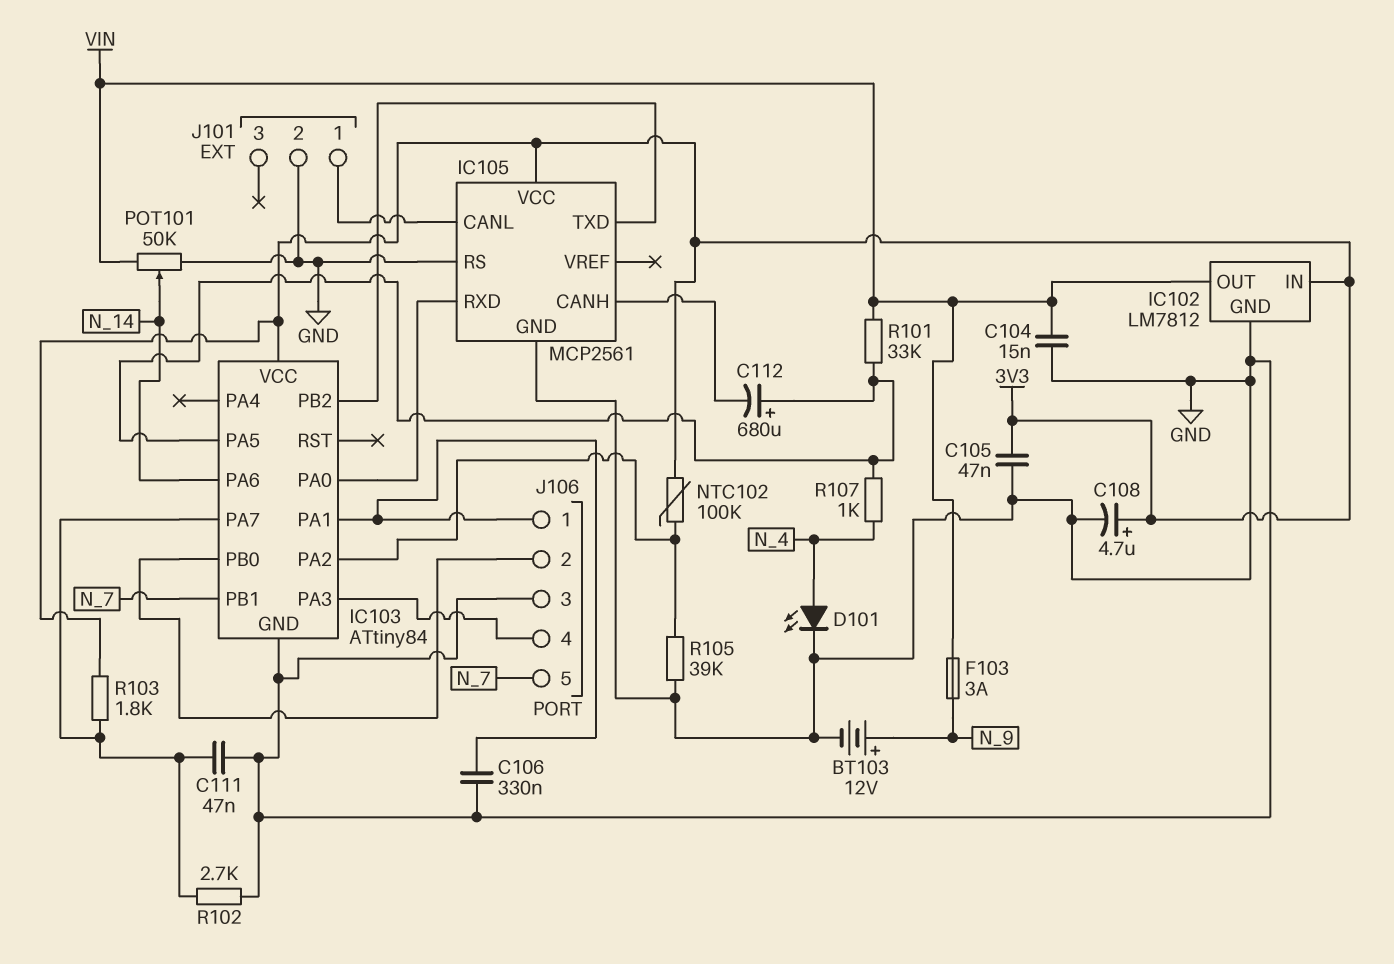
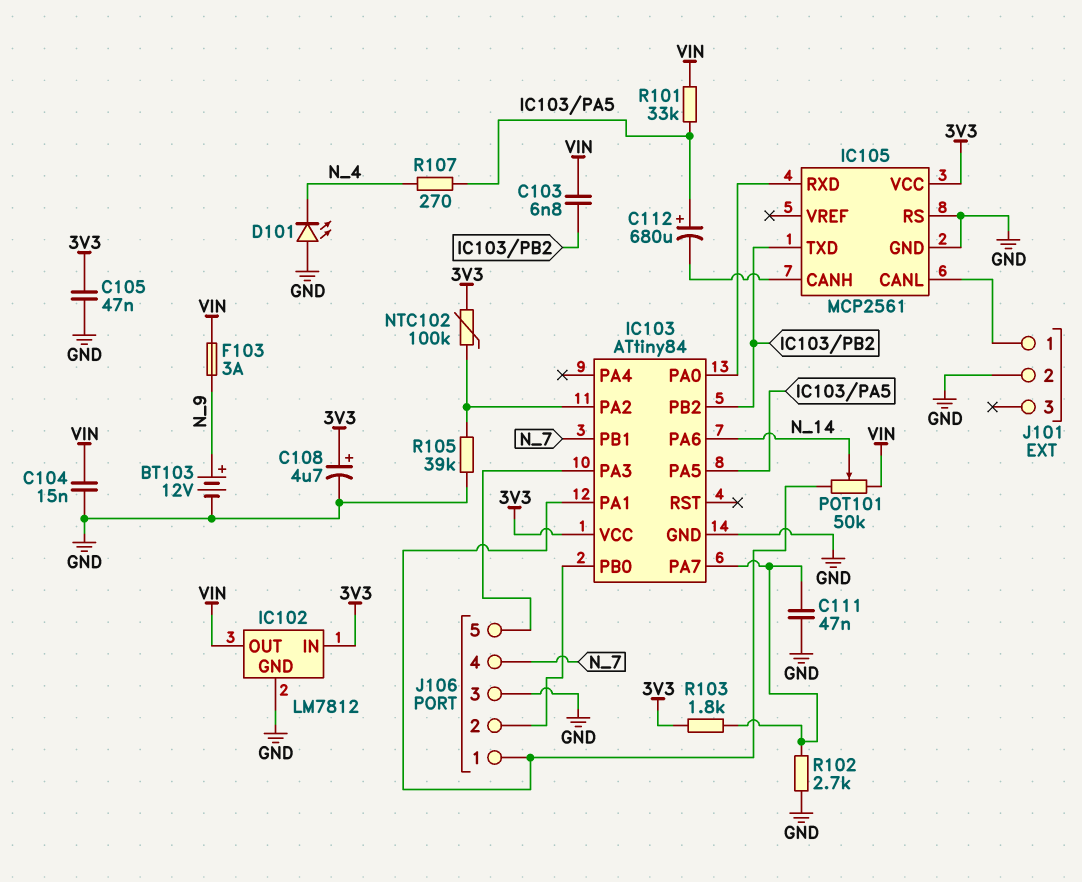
C103: none -> 6.8nF (IC103/PB2, VIN)
C106: 330nF (GND, IC103/PA1) -> none
D101: LED (A N_4, K GND) -> LED (A GND, K N_4)
J106 pin 4: IC103/PA3 -> N_7
J106 pin 5: N_7 -> IC103/PA3
POT101: 50k (GND, VIN, wiper N_14) -> 50k (IC103/PA1, VIN, wiper N_14)
R107: 1k (IC103/PA5, N_4) -> 270 (IC103/PA5, N_4)

